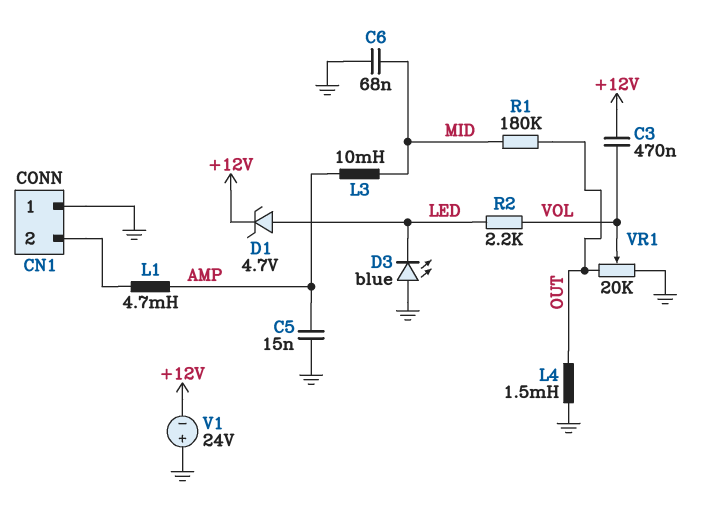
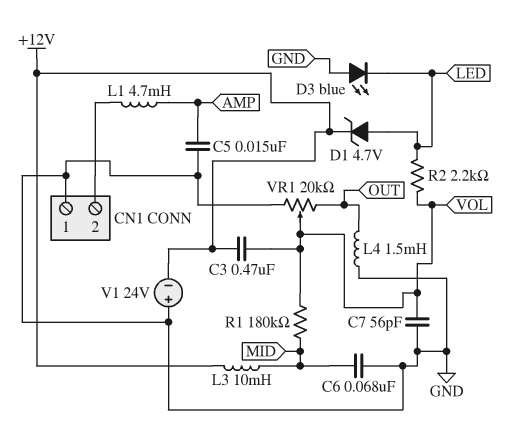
C7: none -> 56pF (GND, VOL)
L3: 10mH (AMP, MID) -> 10mH (+12V, MID)
R1: 180k (MID, OUT) -> 180k (MID, VOL)

